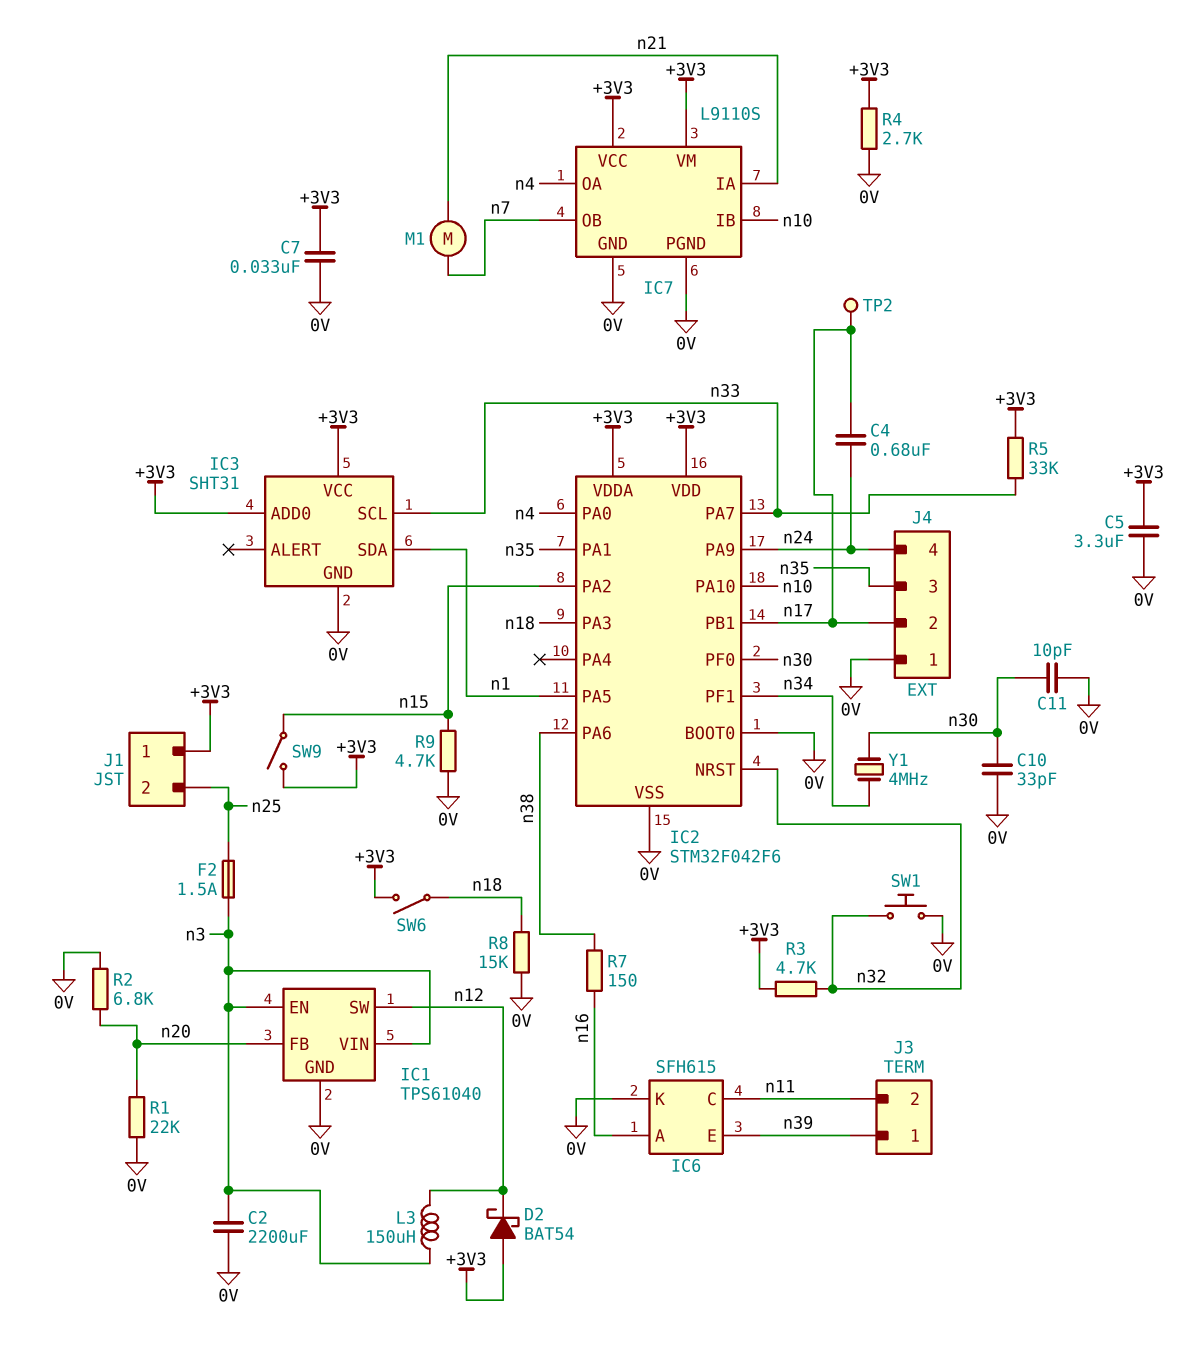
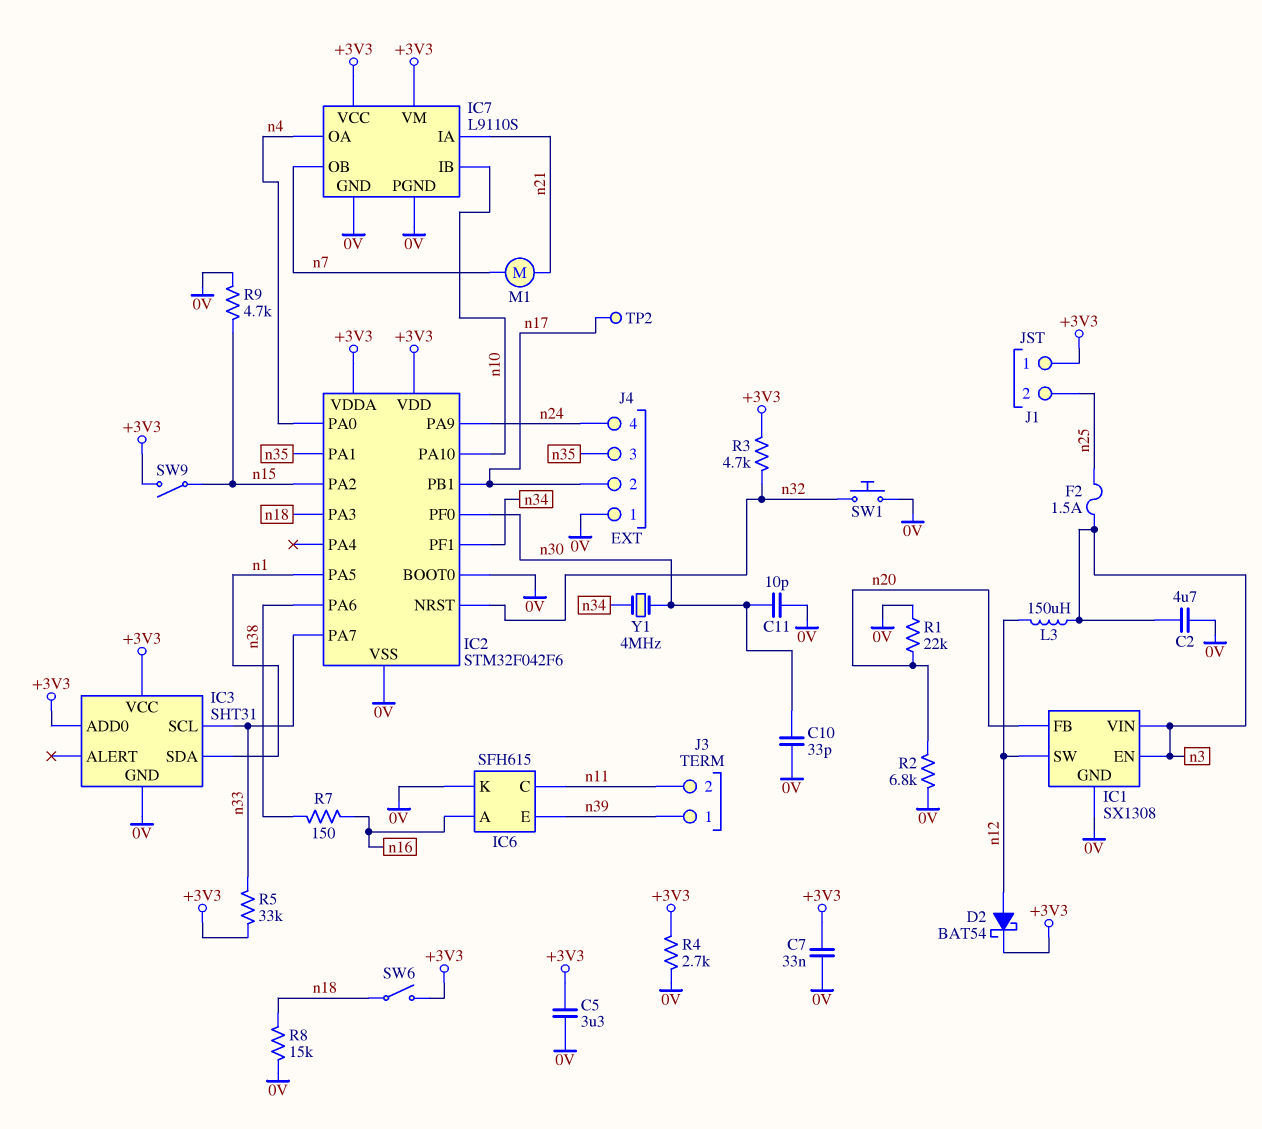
C2: 2200uF (0V, n3) -> 4.7uF (0V, n3)
C4: 680nF (n17, n24) -> none
D2: schottky BAT54 (A +3V3, K n12) -> schottky BAT54 (A n12, K +3V3)
IC1: TPS61040 -> SX1308

